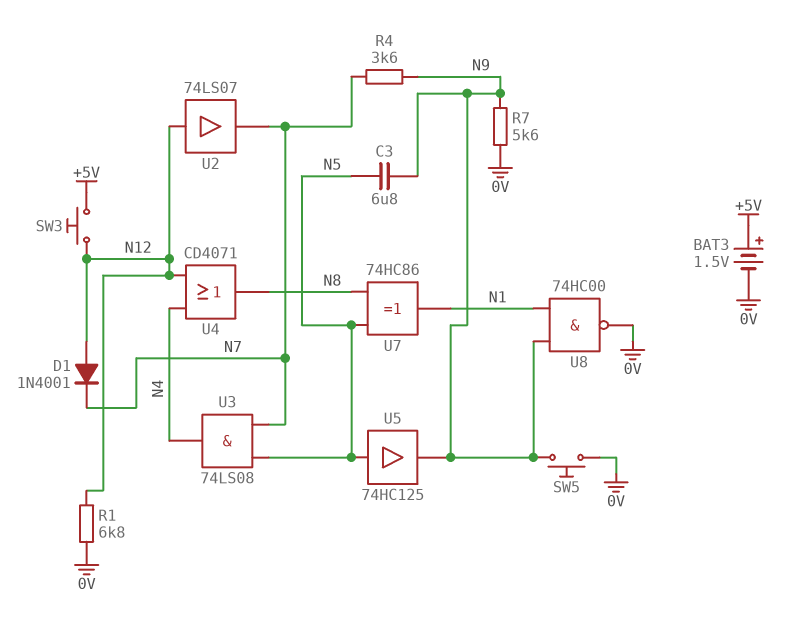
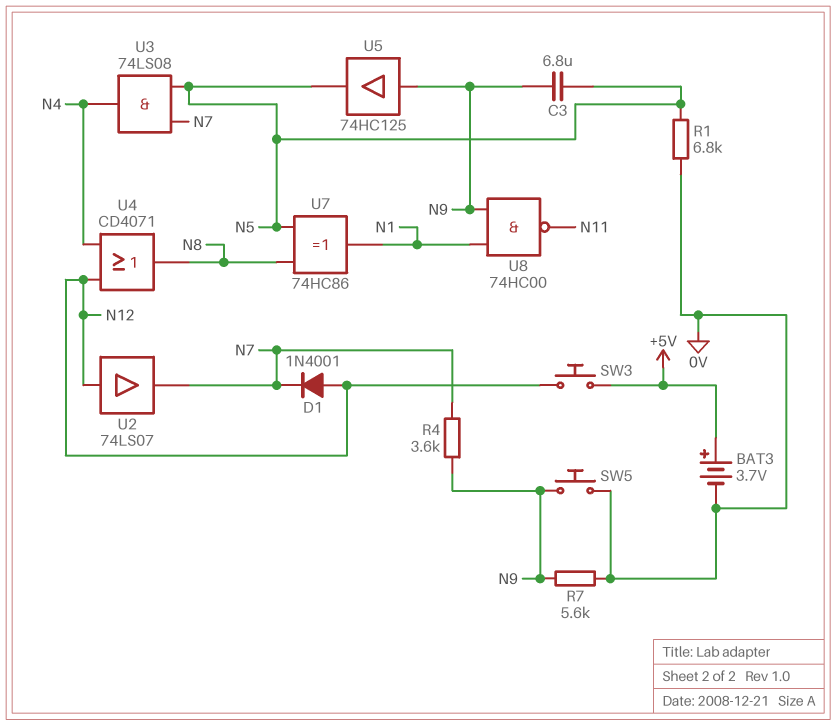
BAT3: 1.5V (plus +5V, minus 0V) -> 3.7V (plus +5V, minus 0V)
R1: 6.8k (0V, N12) -> 6.8k (0V, N5)
U5: buffer 74HC125 (in N5, out N9) -> buffer 74HC125 (in N9, out N5)
U8: NAND 74HC00 (in N1, in N9, out 0V) -> NAND 74HC00 (in N1, in N9, out N11)

